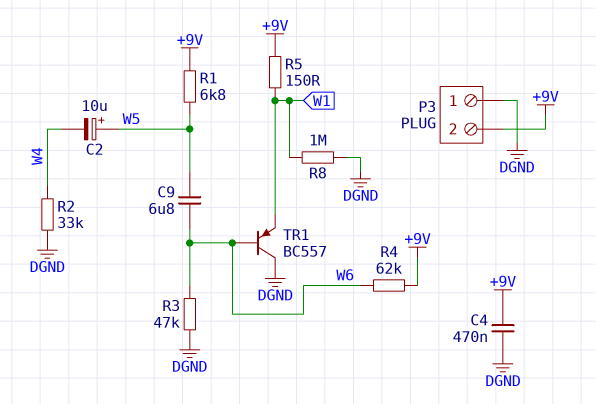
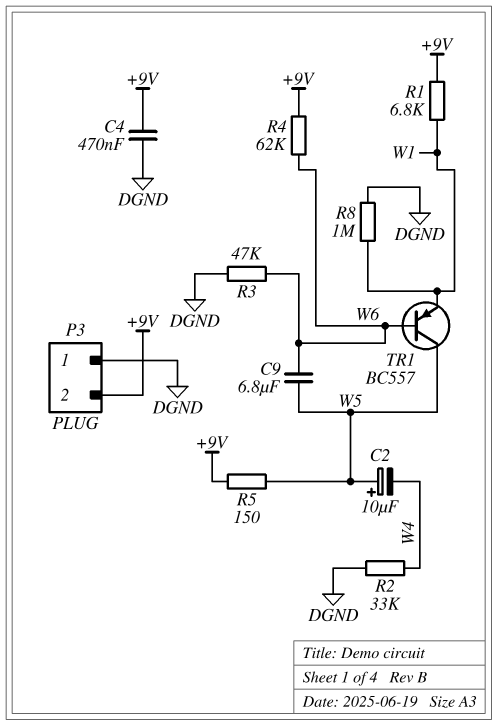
R1: 6.8k (+9V, W5) -> 6.8k (+9V, W1)
R5: 150 (+9V, W1) -> 150 (+9V, W5)
TR1: PNP BC557 (B W6, C DGND, E W1) -> PNP BC557 (B W6, C W5, E W1)

